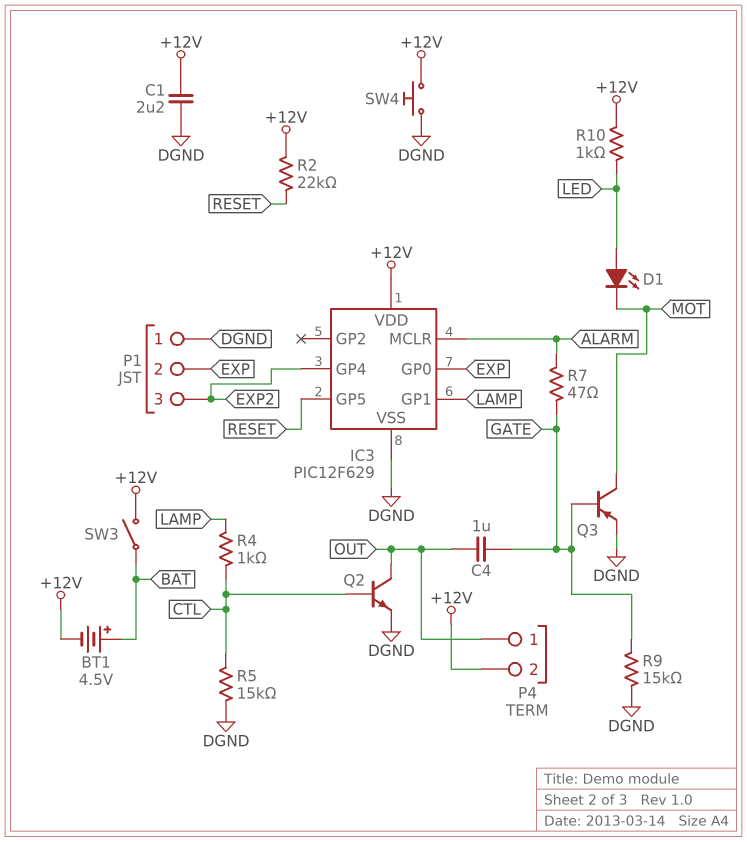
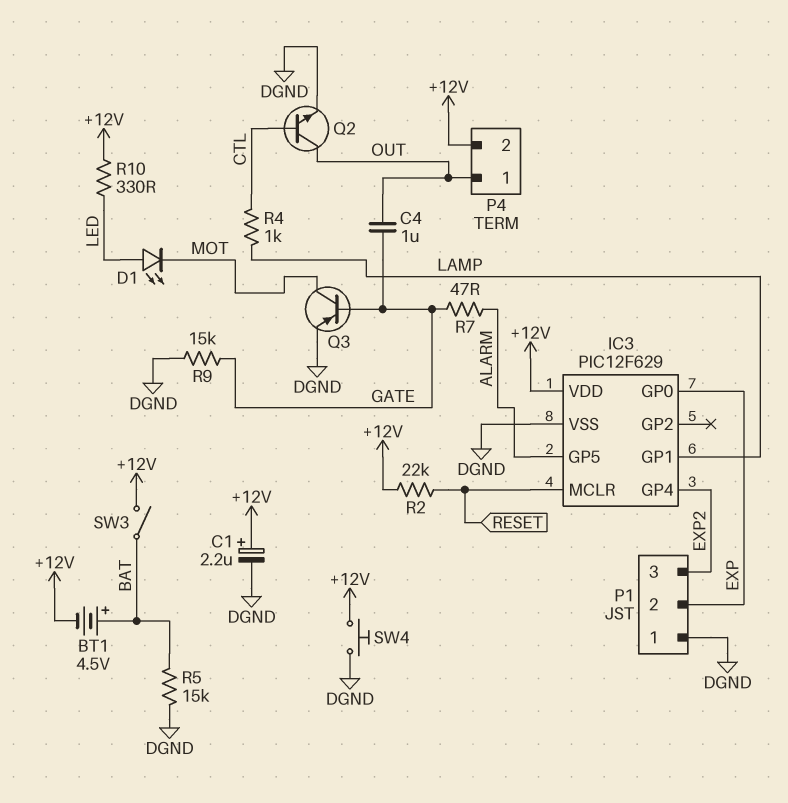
C1: 2.2uF (+12V, DGND) -> 2.2uF (plus +12V, minus DGND)
IC3 pin GP5: RESET -> ALARM
IC3 pin MCLR: ALARM -> RESET
R5: 15k (CTL, DGND) -> 15k (BAT, DGND)
R10: 1k (+12V, LED) -> 330 (+12V, LED)

